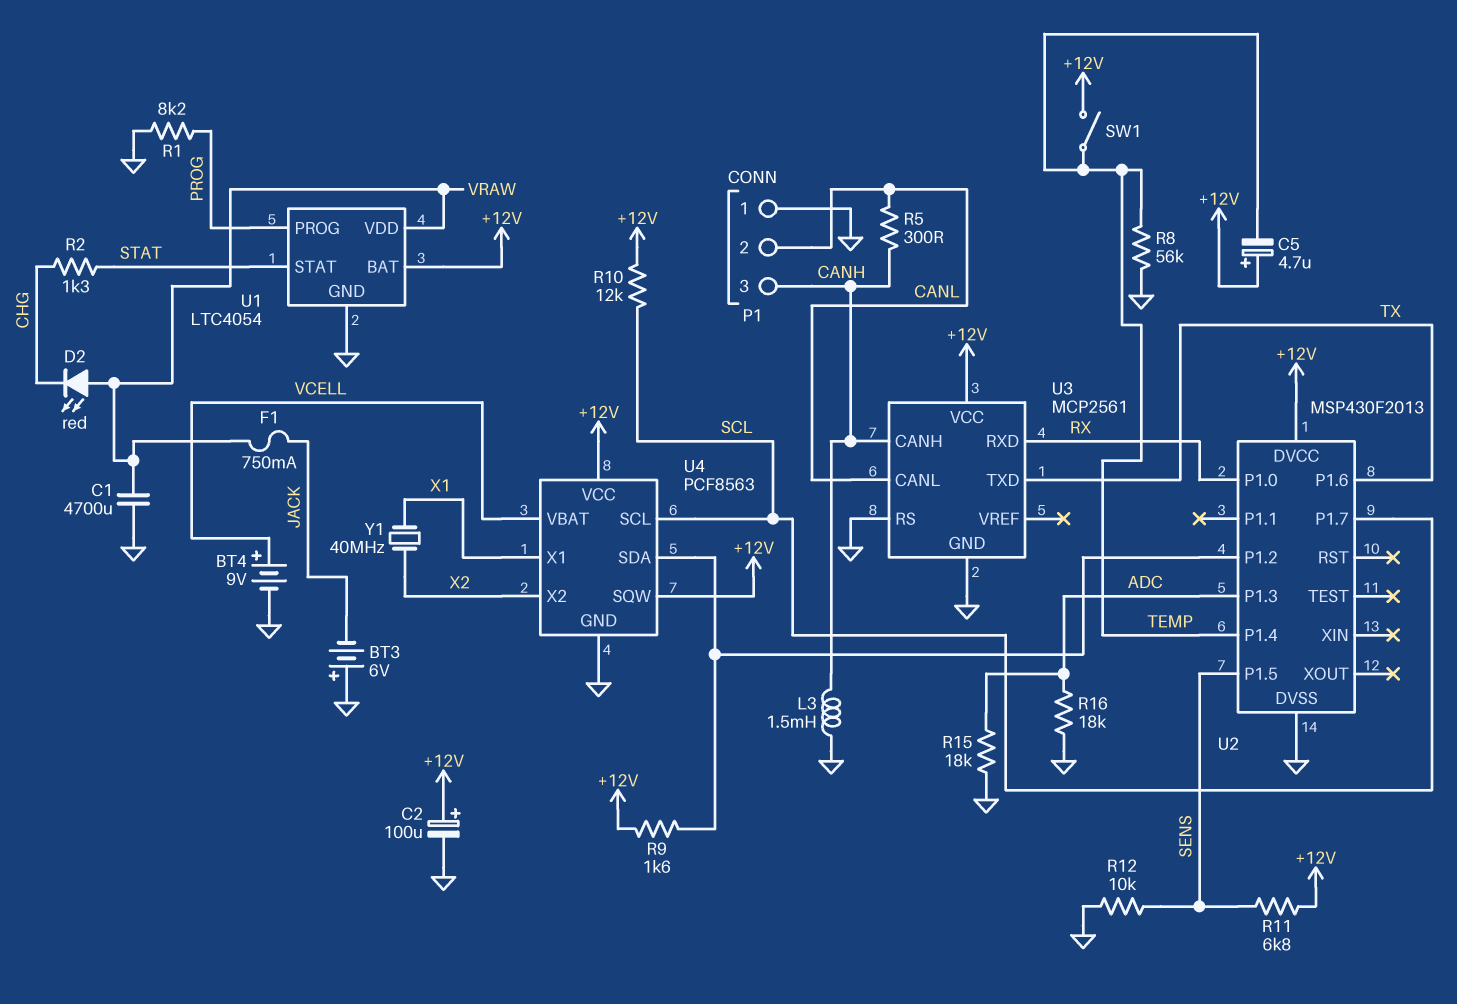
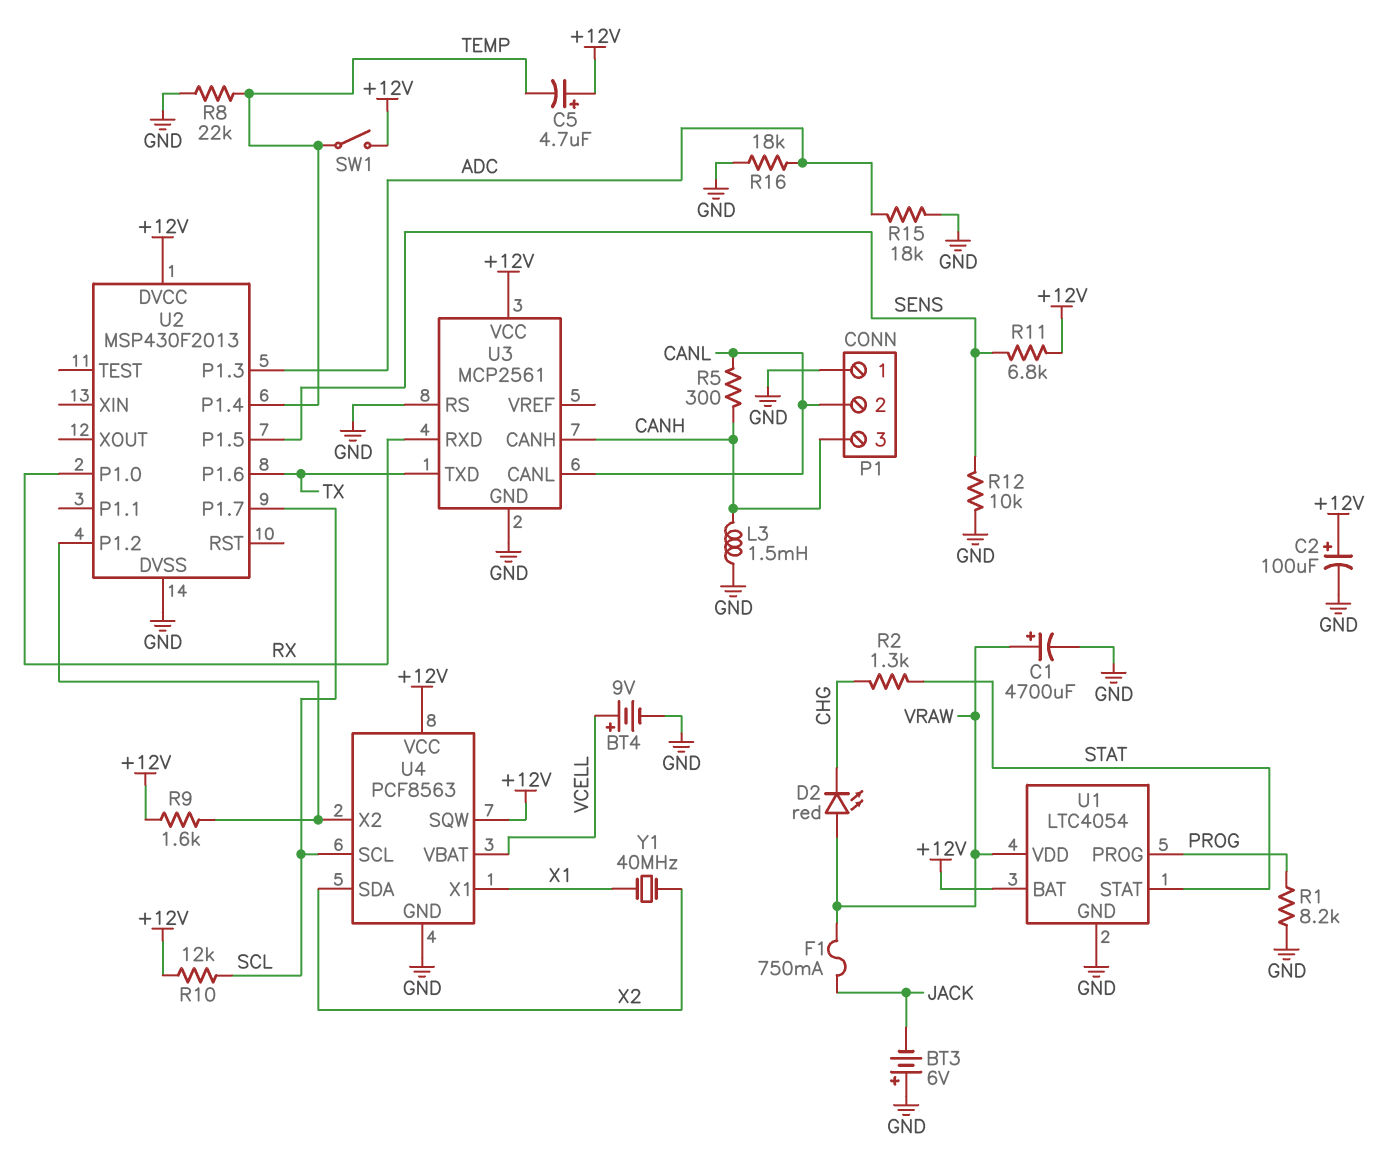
C1: 4700uF (GND, VRAW) -> 4700uF (plus VRAW, minus GND)
R8: 56k (GND, TEMP) -> 22k (GND, TEMP)
U4 pin SDA: U2/P1.2 -> X2
U4 pin X2: X2 -> U2/P1.2

